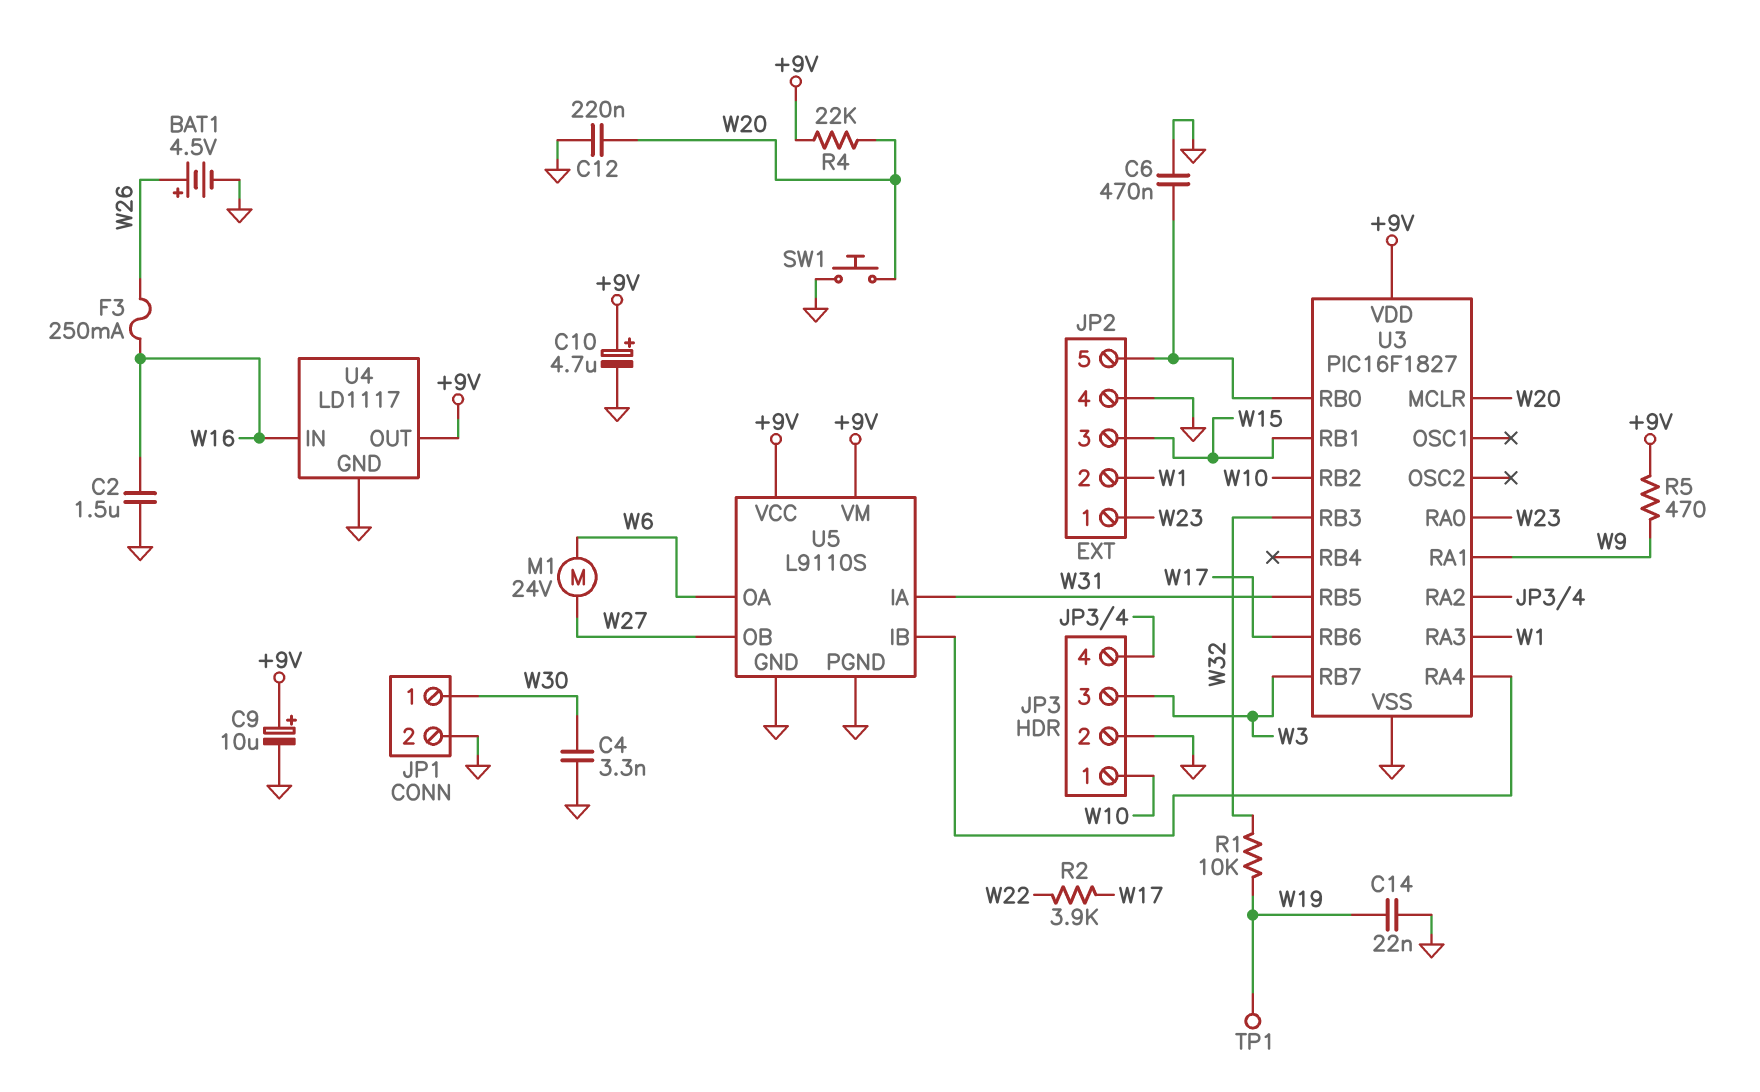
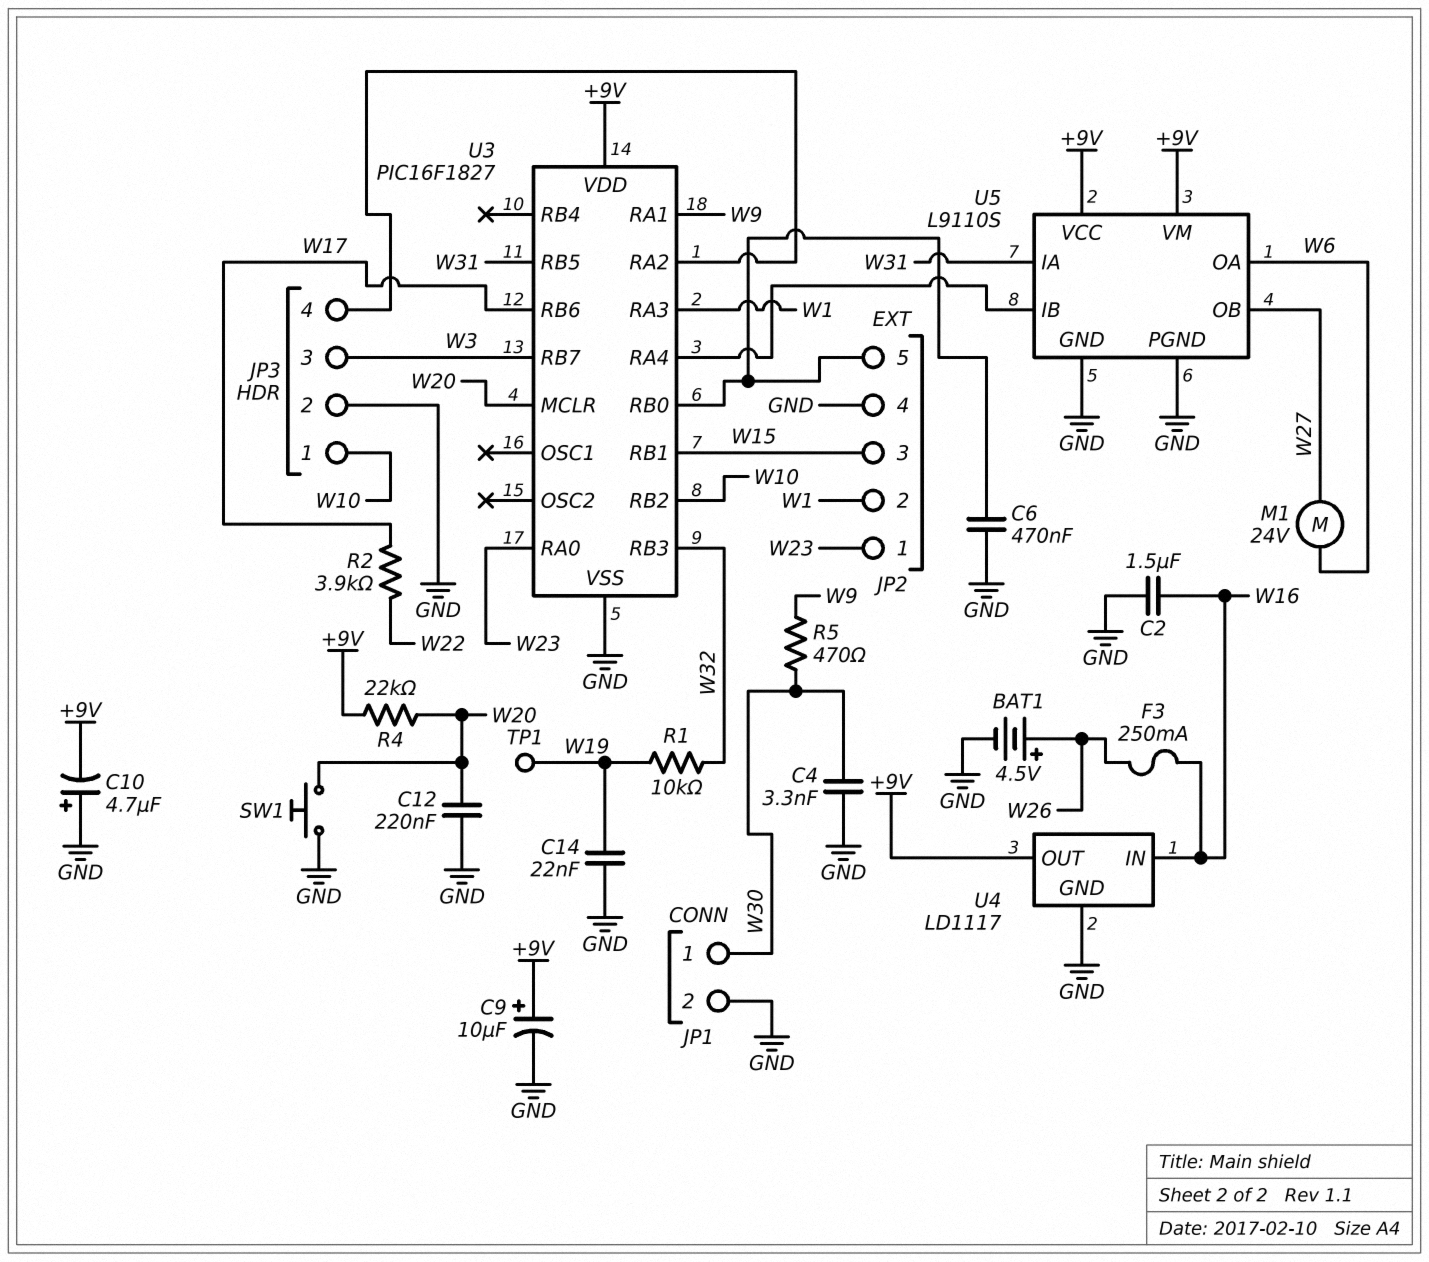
C10: 4.7uF (plus +9V, minus GND) -> 4.7uF (plus GND, minus +9V)
R5: 470 (+9V, W9) -> 470 (W9, W30)

